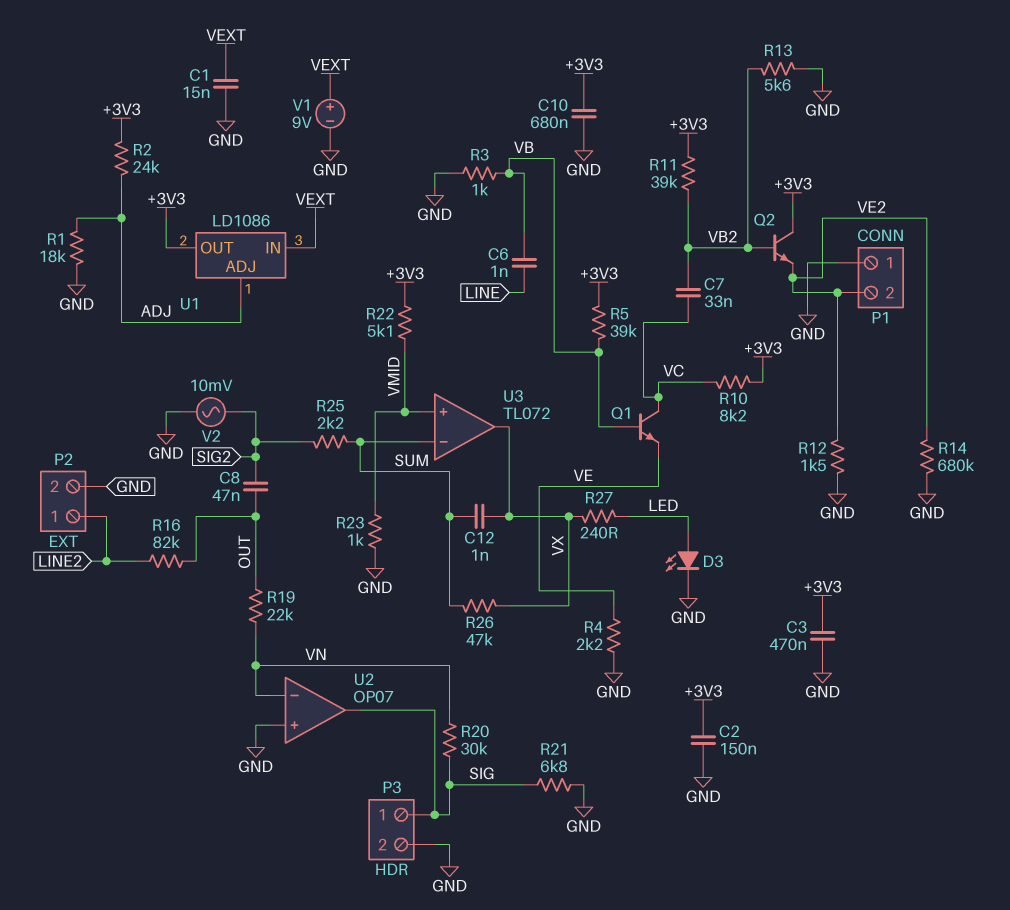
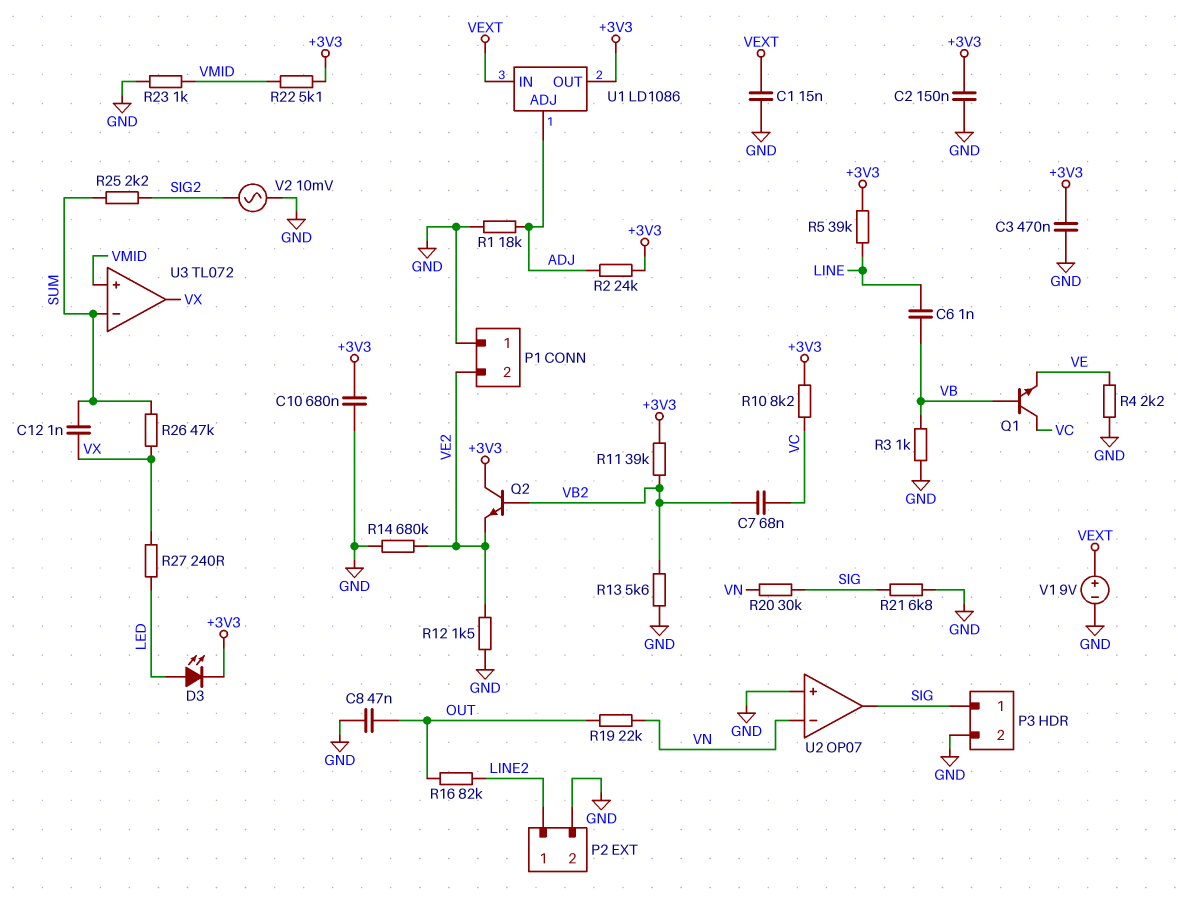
C7: 33nF (VB2, VC) -> 68nF (VB2, VC)
C8: 47nF (OUT, SIG2) -> 47nF (GND, OUT)
D3: LED (A LED, K GND) -> LED (A LED, K +3V3)
R5: 39k (+3V3, VB) -> 39k (+3V3, LINE)

